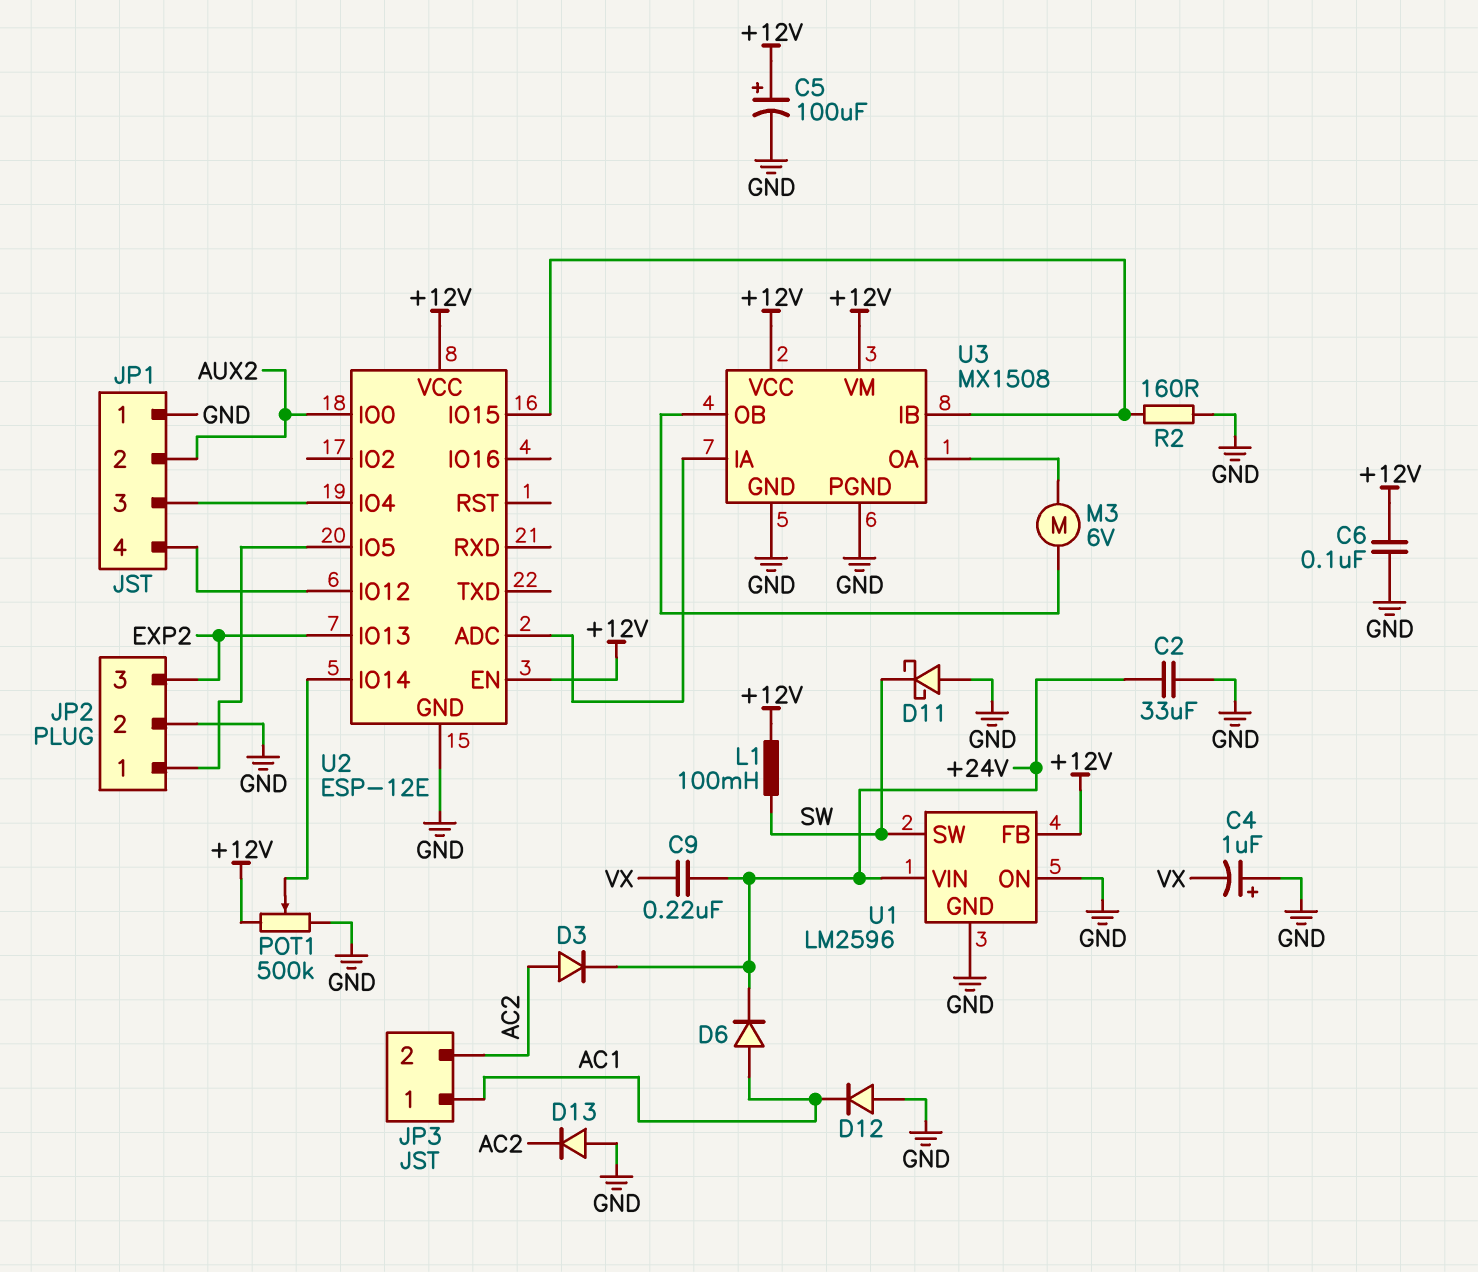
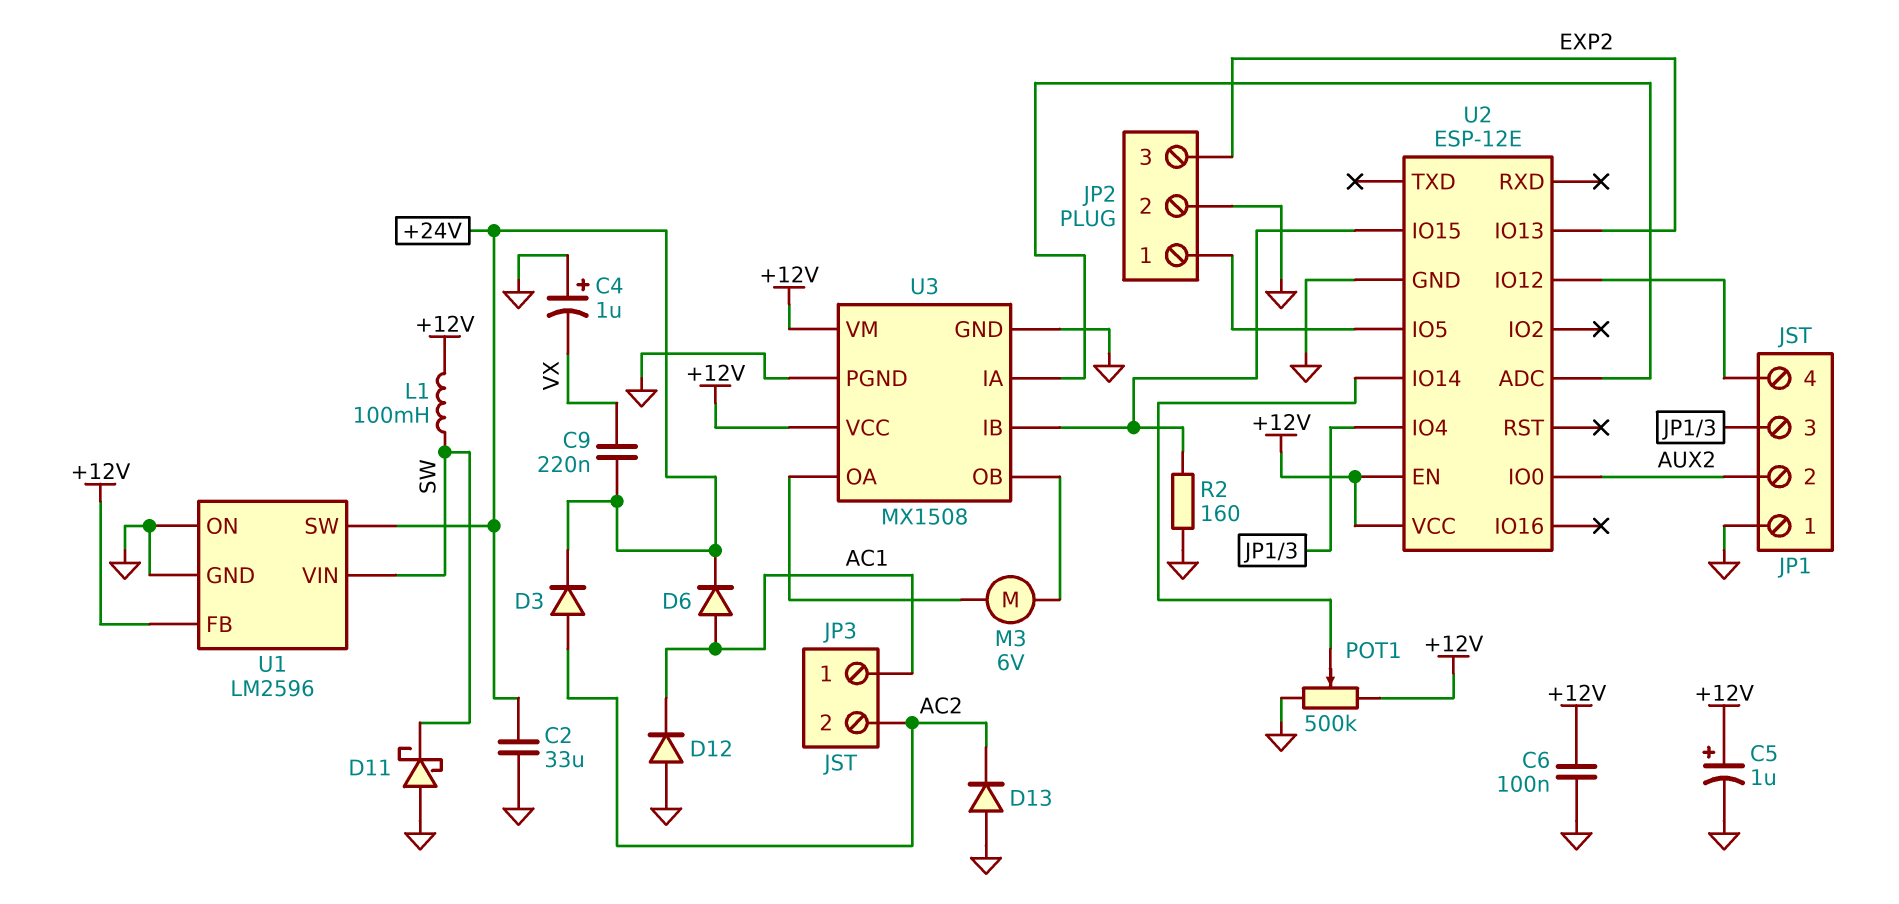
C5: 100uF (plus +12V, minus GND) -> 1uF (plus +12V, minus GND)
U1 pin SW: SW -> +24V
U1 pin VIN: +24V -> SW

